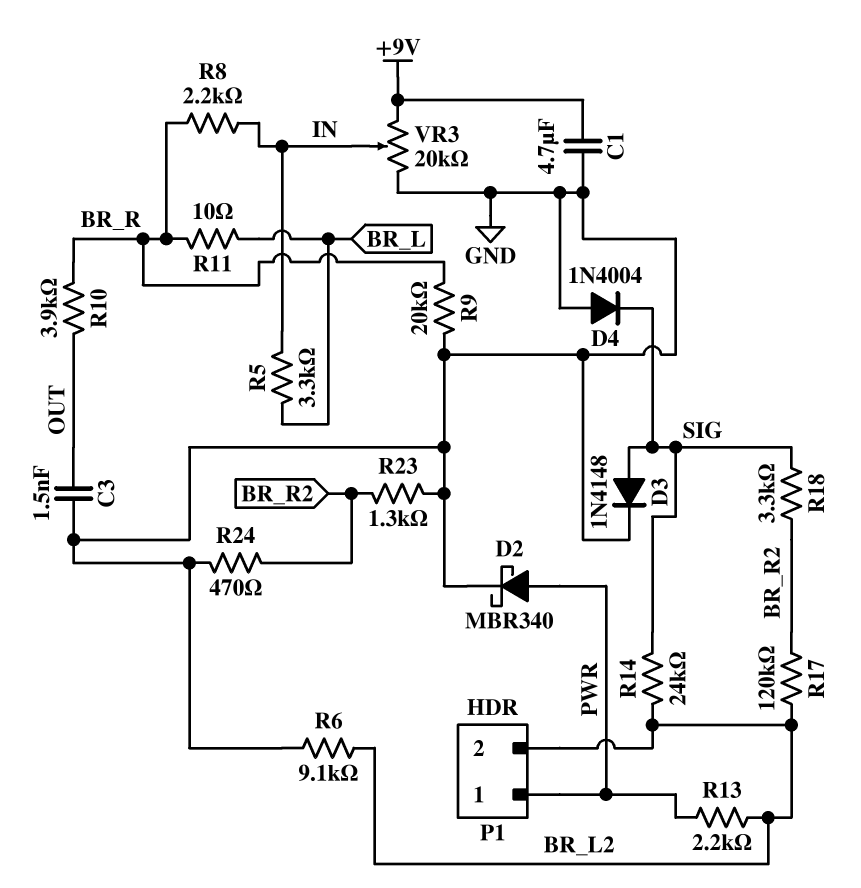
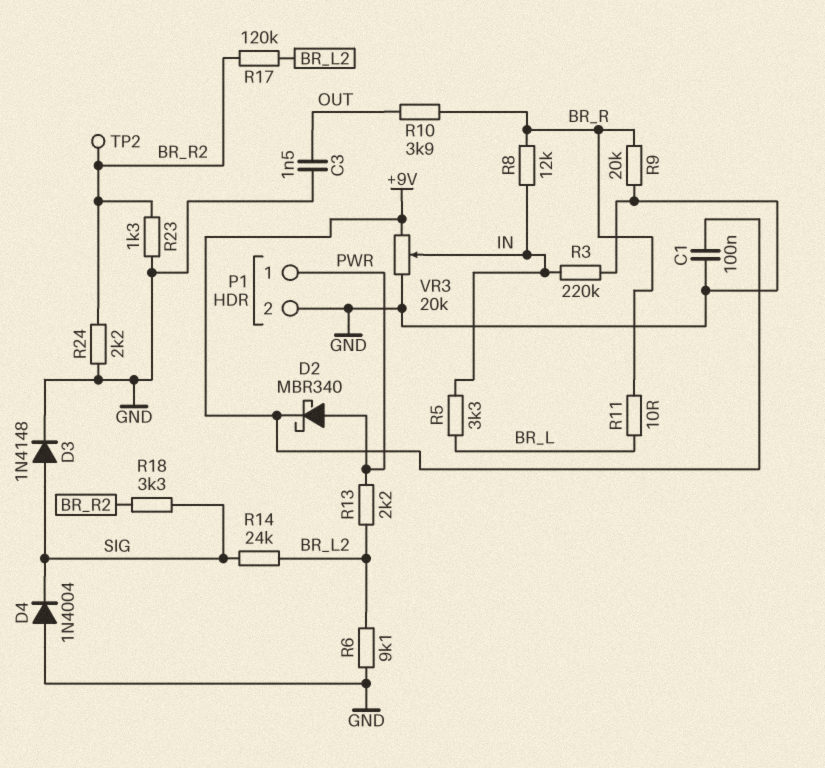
C1: 4.7uF (+9V, GND) -> 100nF (+9V, GND)
D2: schottky MBR340 (A PWR, K GND) -> schottky MBR340 (A PWR, K +9V)
P1 pin 2: BR_L2 -> GND
R3: none -> 220k (GND, IN)
R8: 2.2k (BR_R, IN) -> 12k (BR_R, IN)
R24: 470 (BR_R2, GND) -> 2.2k (BR_R2, GND)
TP2: none -> test point (BR_R2)

